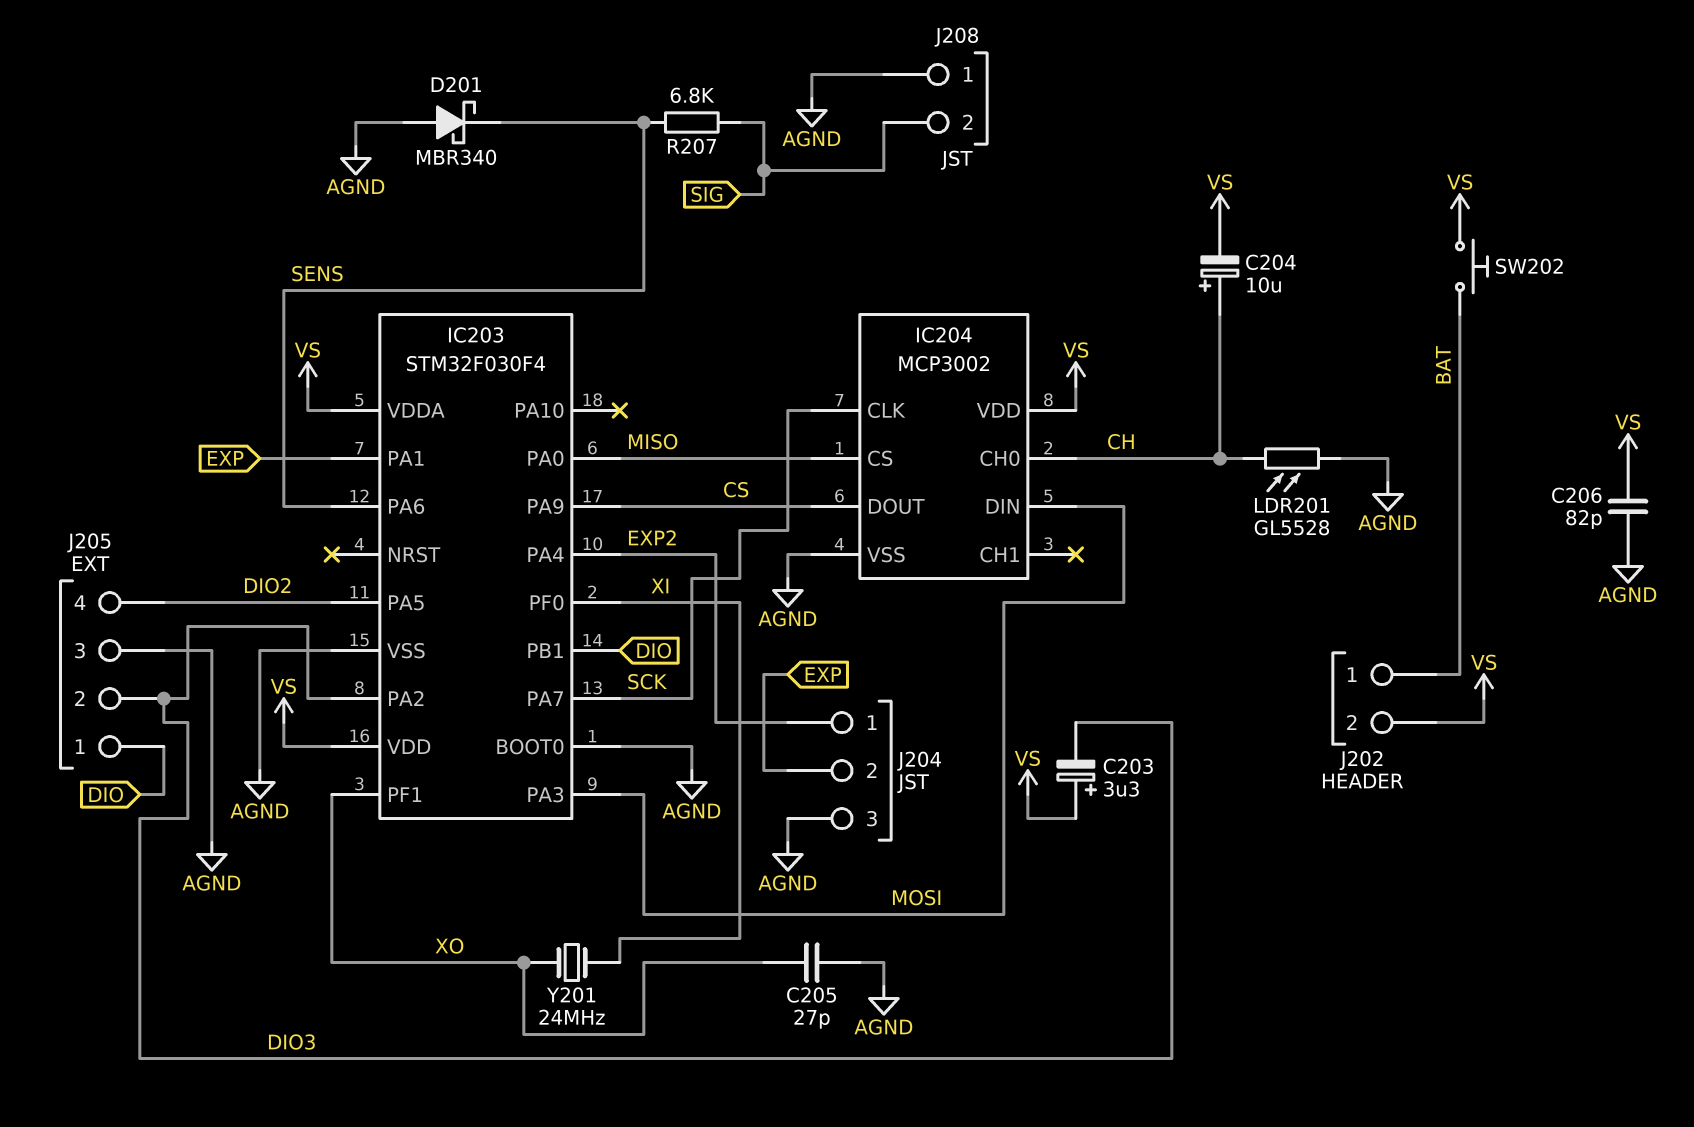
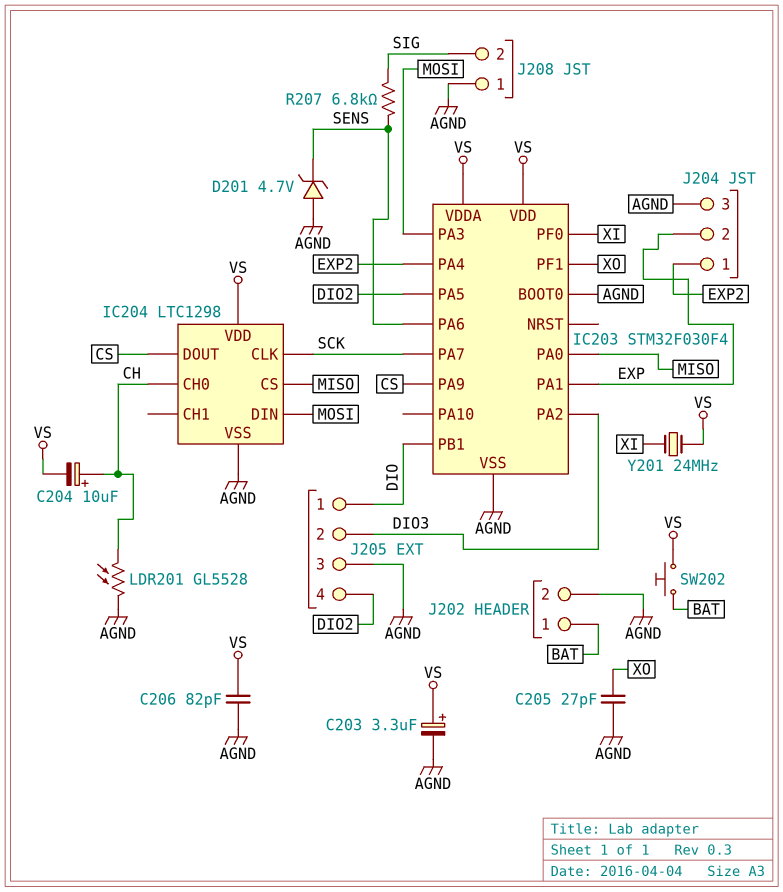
C203: 3.3uF (plus VS, minus DIO3) -> 3.3uF (plus VS, minus AGND)
D201: schottky MBR340 (A AGND, K SENS) -> zener 4.7V (A AGND, K SENS)
IC204: MCP3002 -> LTC1298
J202 pin 2: VS -> AGND
Y201: 24MHz (XI, XO) -> 24MHz (VS, XI)

